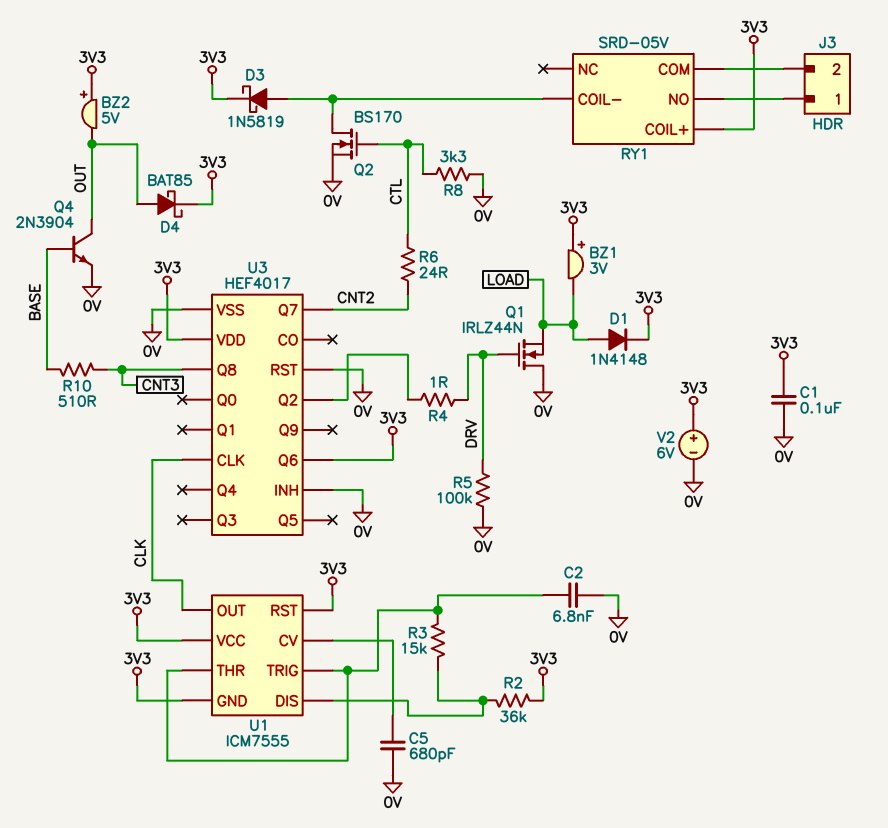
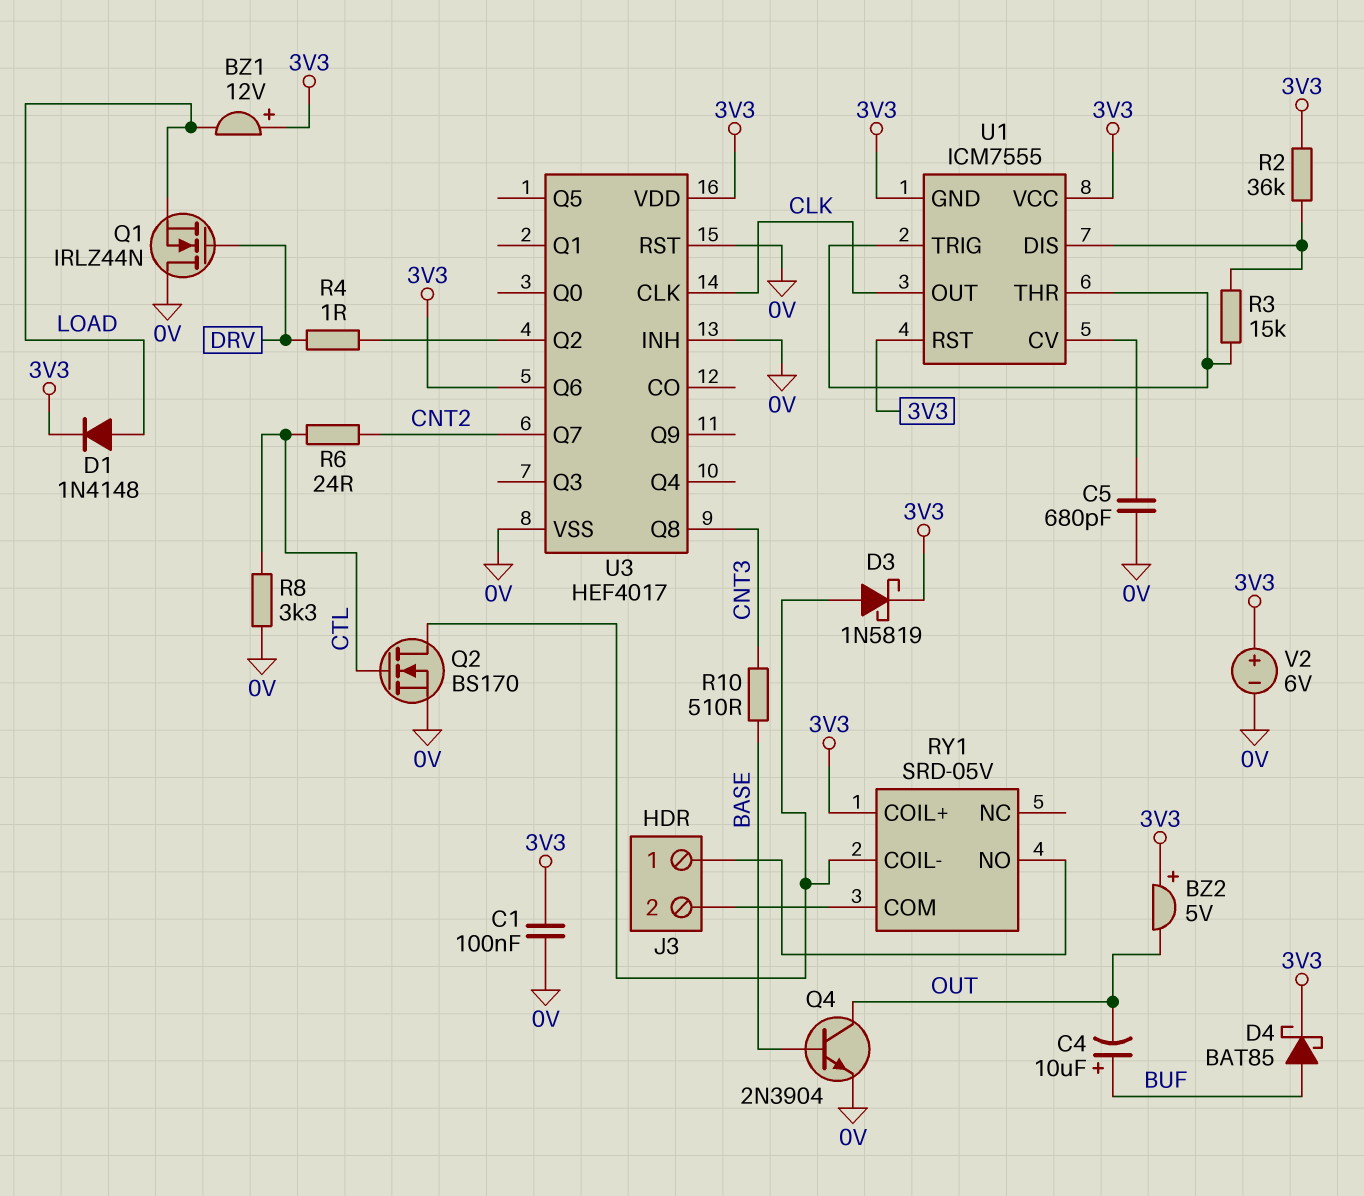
BZ1: buzzer 3V (plus 3V3, minus LOAD) -> buzzer 12V (plus 3V3, minus LOAD)
C2: 6.8nF (0V, U1/THR) -> none
C4: none -> 10uF (plus BUF, minus OUT)
D4: schottky BAT85 (A OUT, K 3V3) -> schottky BAT85 (A BUF, K 3V3)
R5: 100k (0V, DRV) -> none

